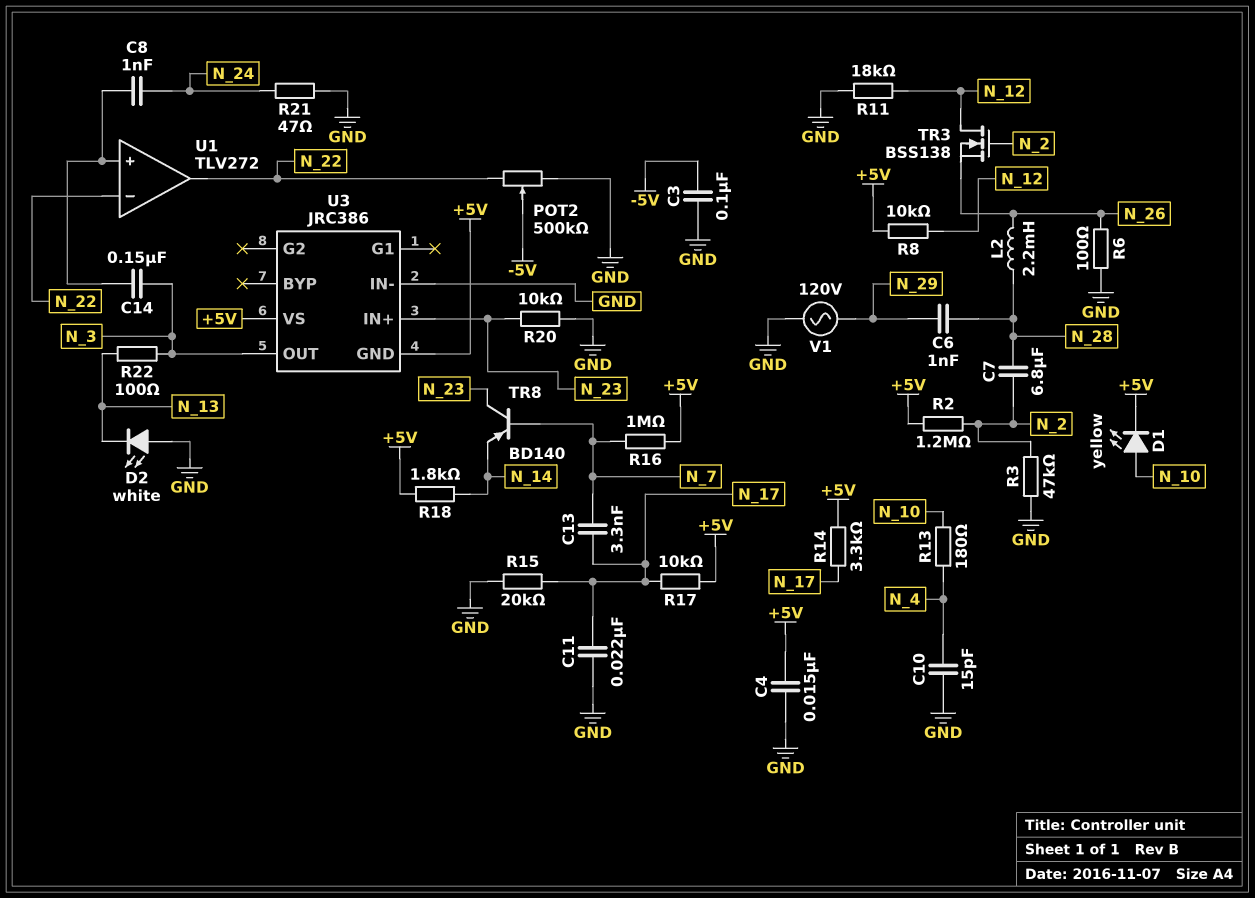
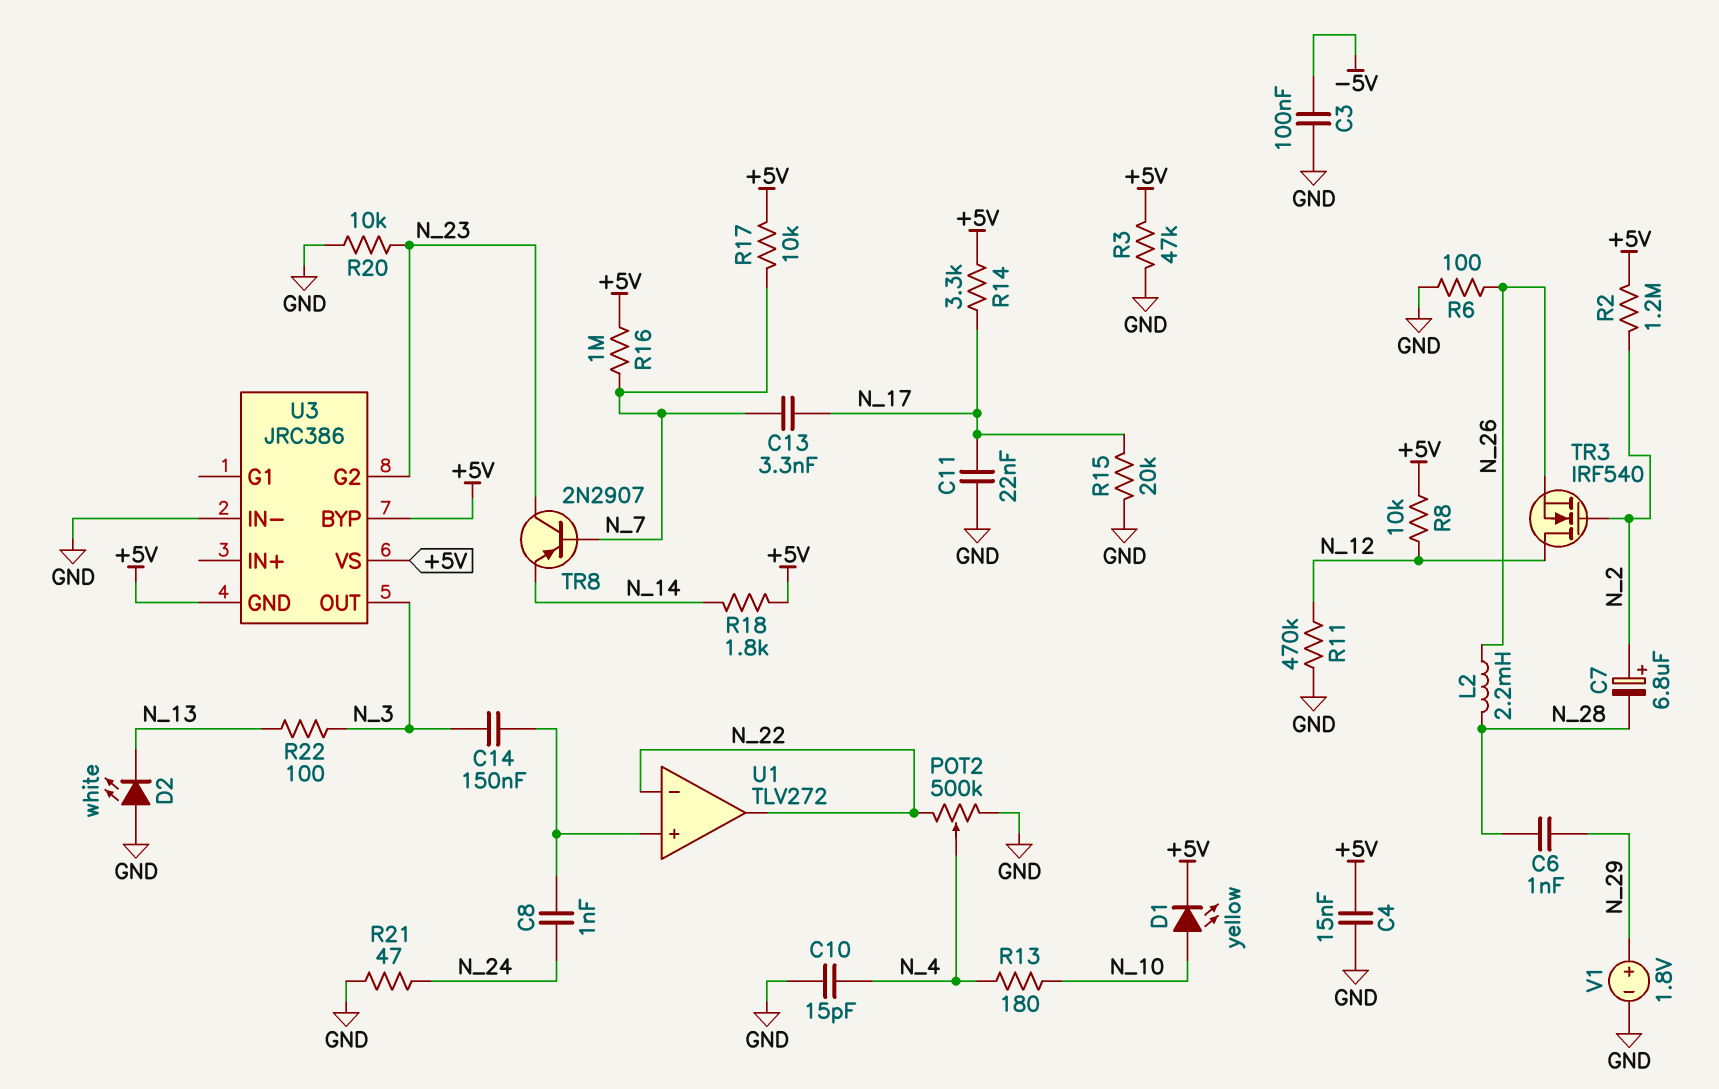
C7: 6.8uF (N_2, N_28) -> 6.8uF (plus N_2, minus N_28)
POT2: 500k (GND, N_22, wiper -5V) -> 500k (GND, N_22, wiper N_4)
R3: 47k (GND, N_2) -> 47k (+5V, GND)
R11: 18k (GND, N_12) -> 470k (GND, N_12)
R17: 10k (+5V, N_17) -> 10k (+5V, N_7)
TR3: NMOS BSS138 (G N_2, D N_12, S N_26) -> NMOS IRF540 (G N_2, D N_12, S N_26)
TR8: PNP BD140 (B N_7, C N_23, E N_14) -> PNP 2N2907 (B N_7, C N_23, E N_14)
U3 pin BYP: none -> +5V
U3 pin G2: none -> N_23
U3 pin IN+: N_23 -> none
V1: AC 120V (GND, N_29) -> 1.8V (plus N_29, minus GND)

